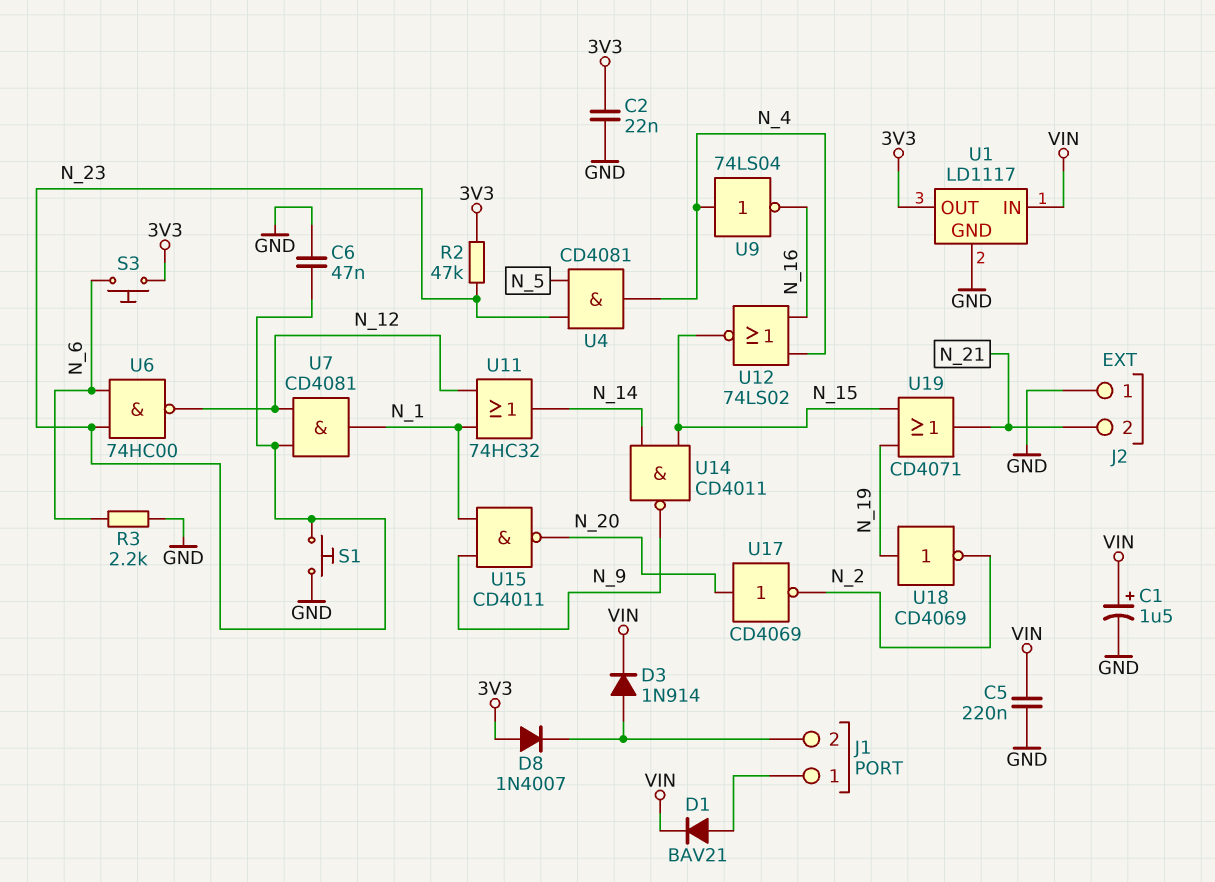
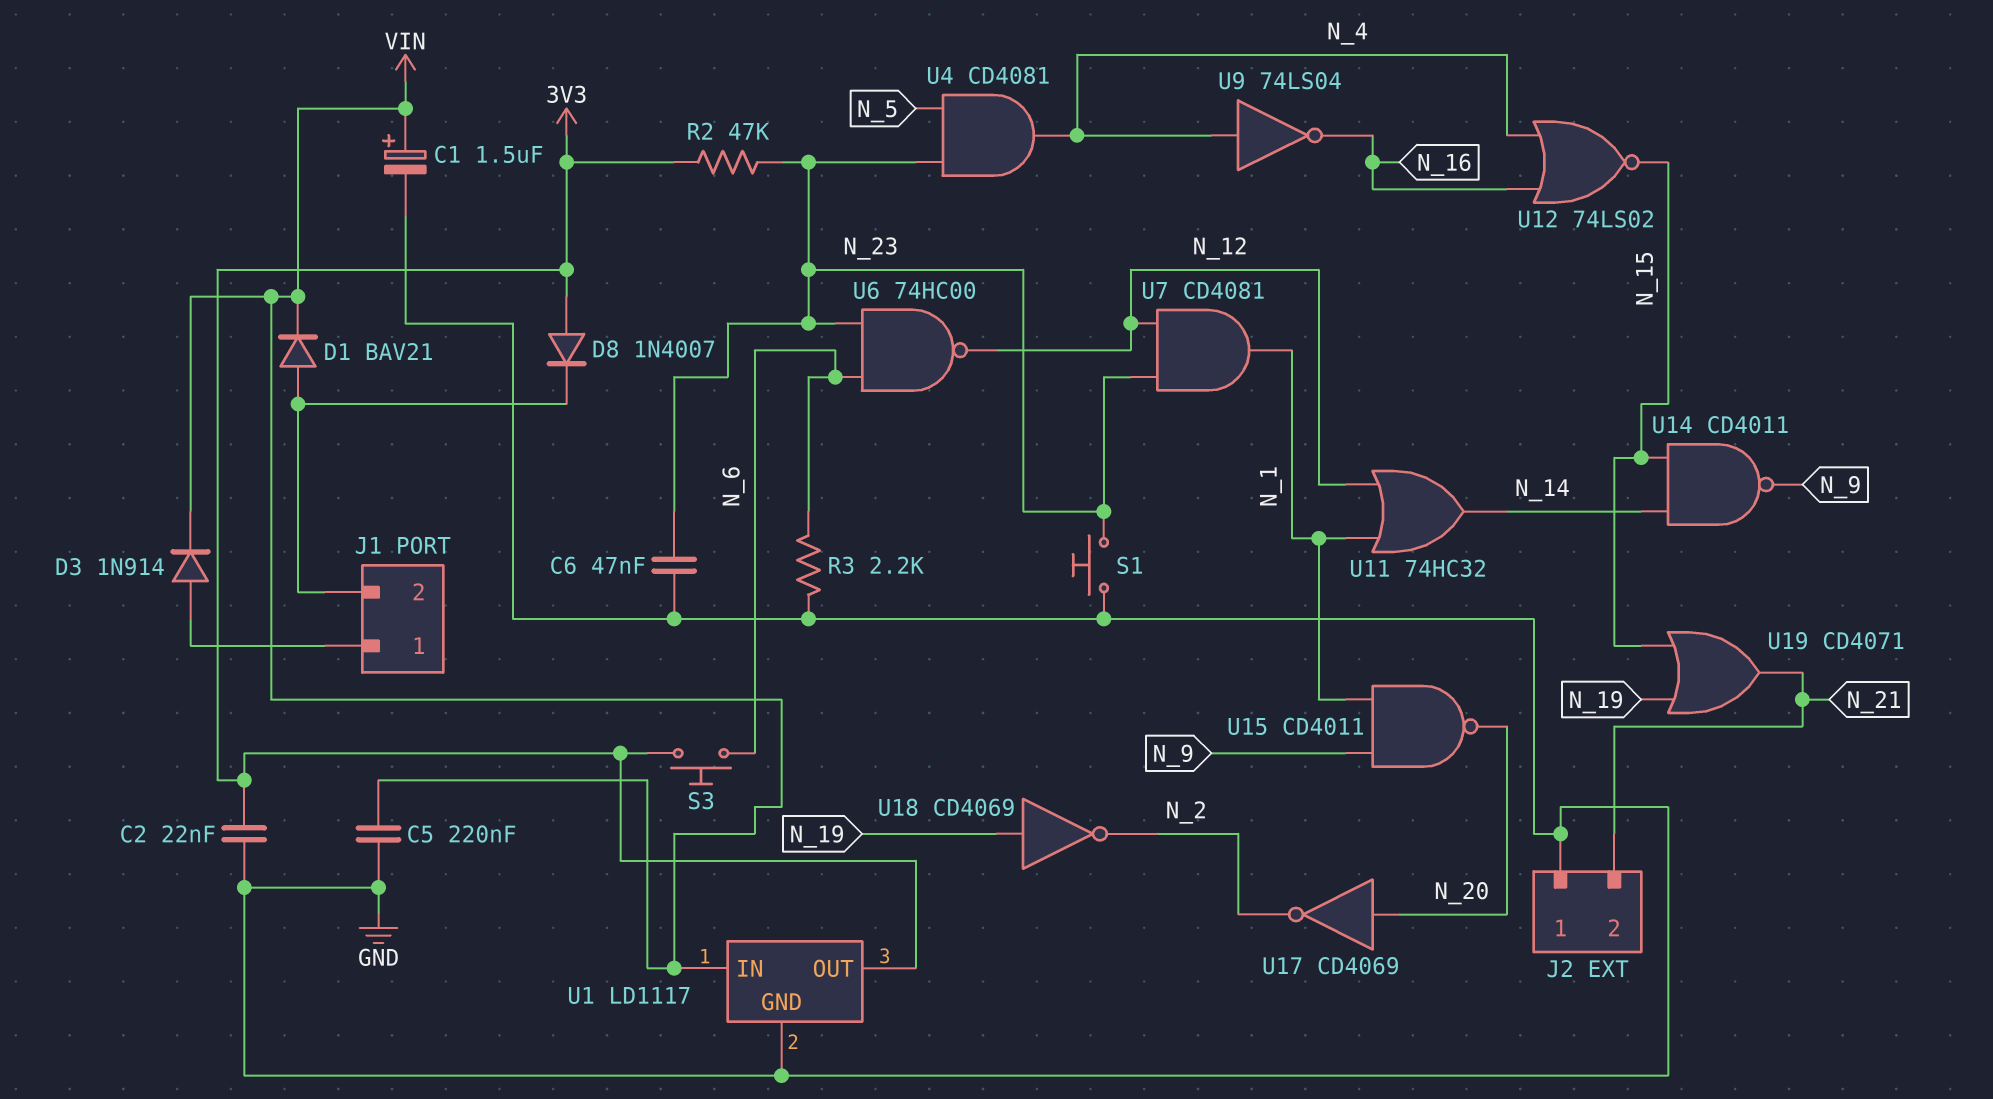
D1: diode BAV21 (A J1/1, K VIN) -> diode BAV21 (A J1/2, K VIN)
D3: diode 1N914 (A J1/2, K VIN) -> diode 1N914 (A J1/1, K VIN)

